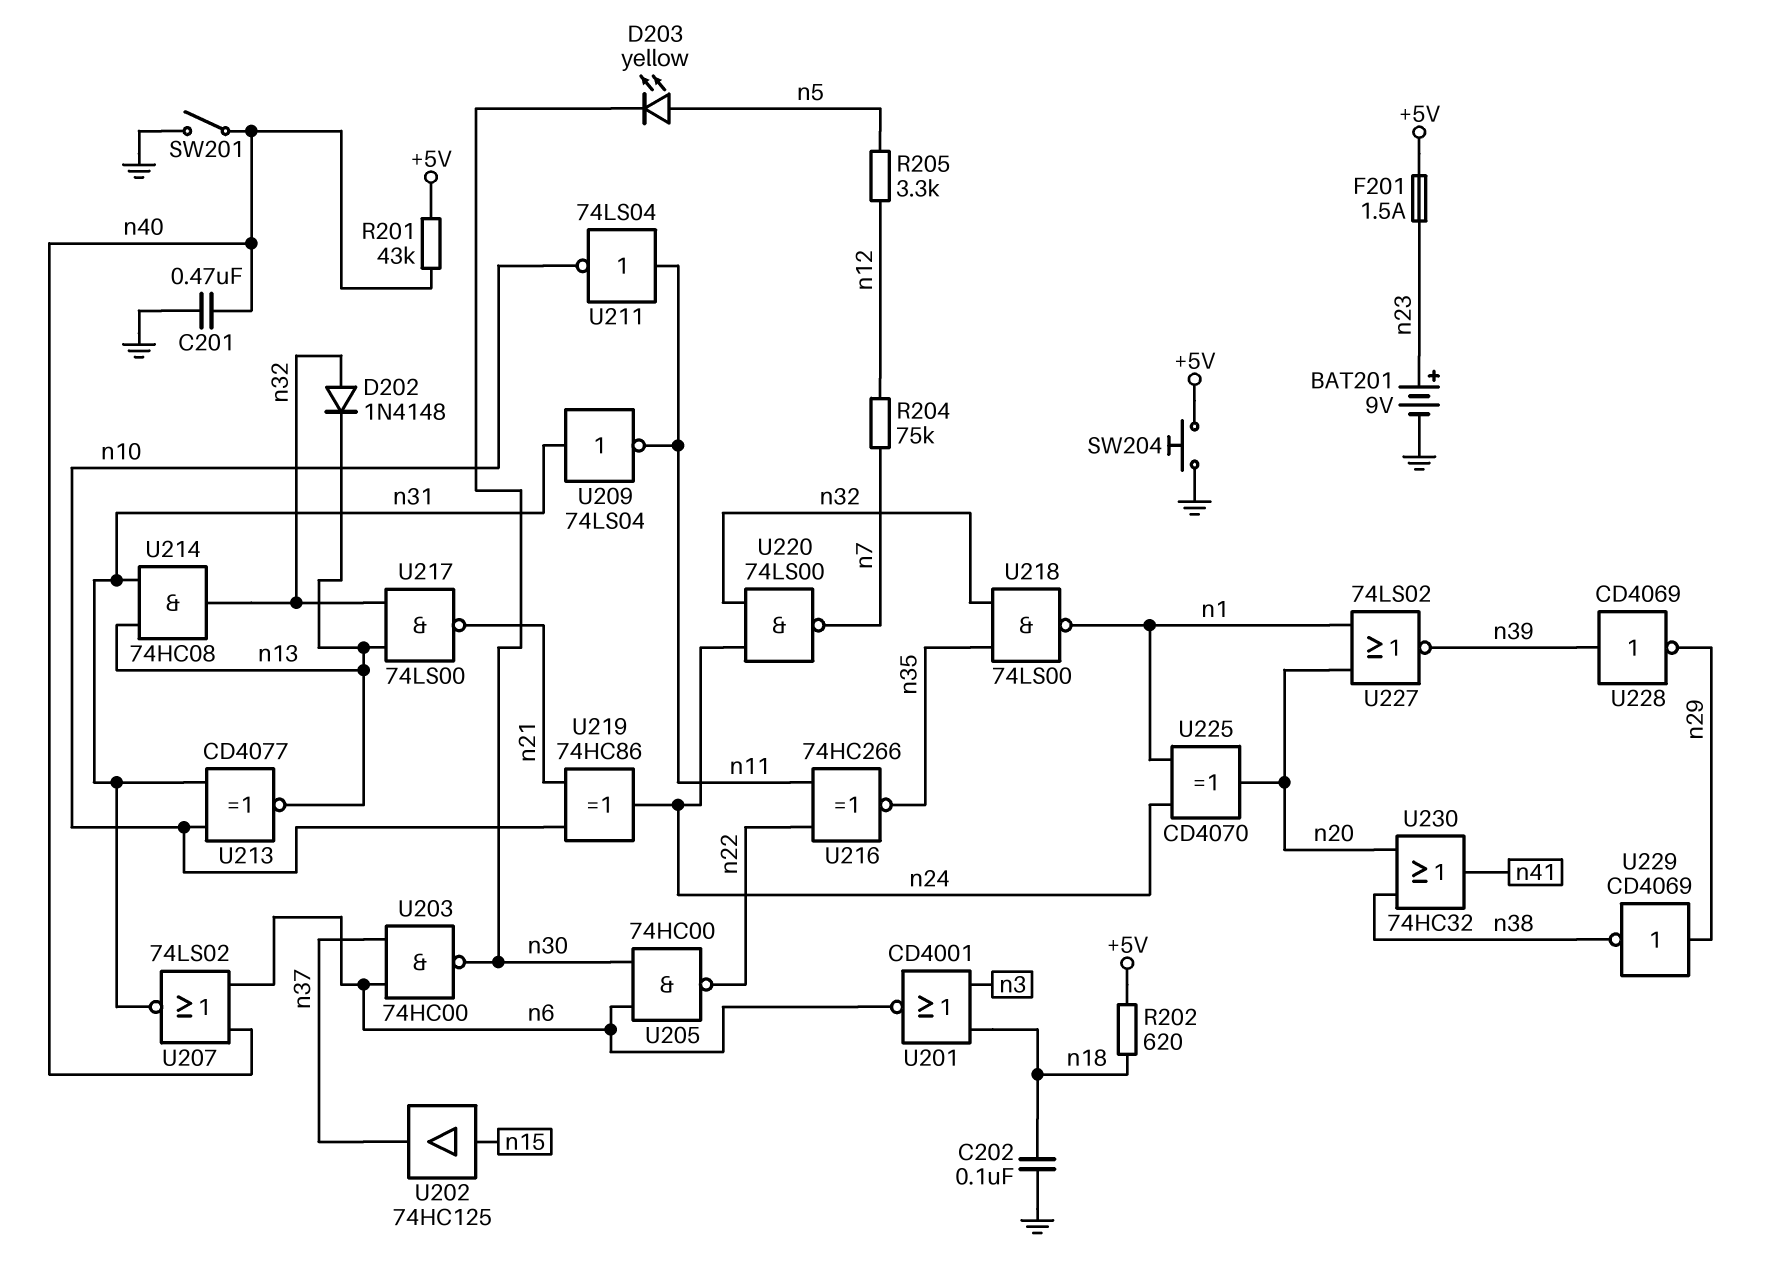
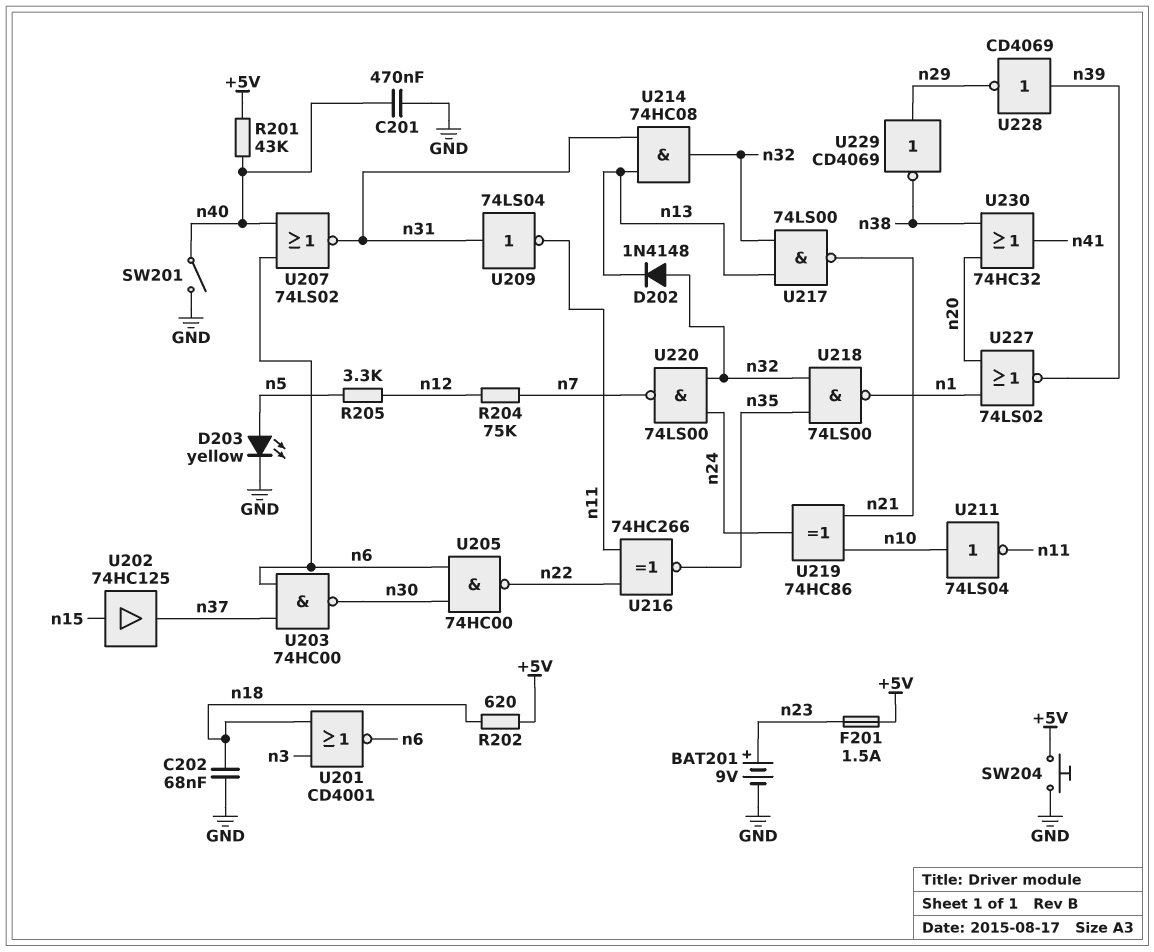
C202: 100nF (GND, n18) -> 68nF (GND, n18)
D203: LED yellow (A n5, K n30) -> LED yellow (A n5, K GND)
U211: NOT 74LS04 (in n11, out n10) -> NOT 74LS04 (in n10, out n11)
U213: XNOR CD4077 (in n10, in n31, out n13) -> none
U225: XOR CD4070 (in n1, in n24, out n20) -> none

